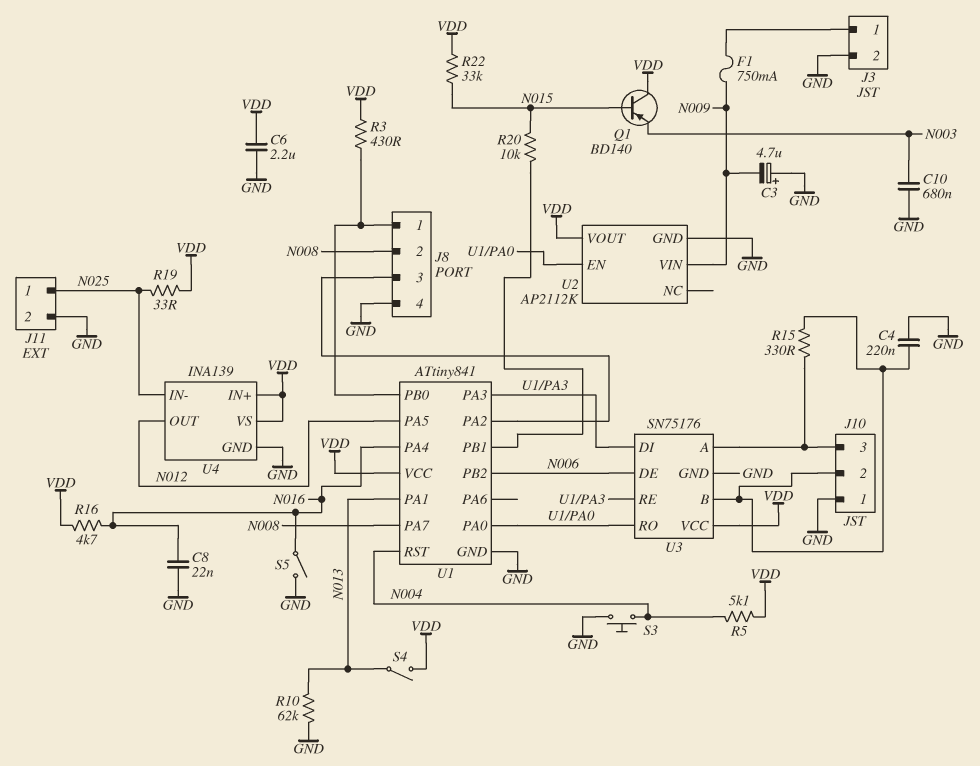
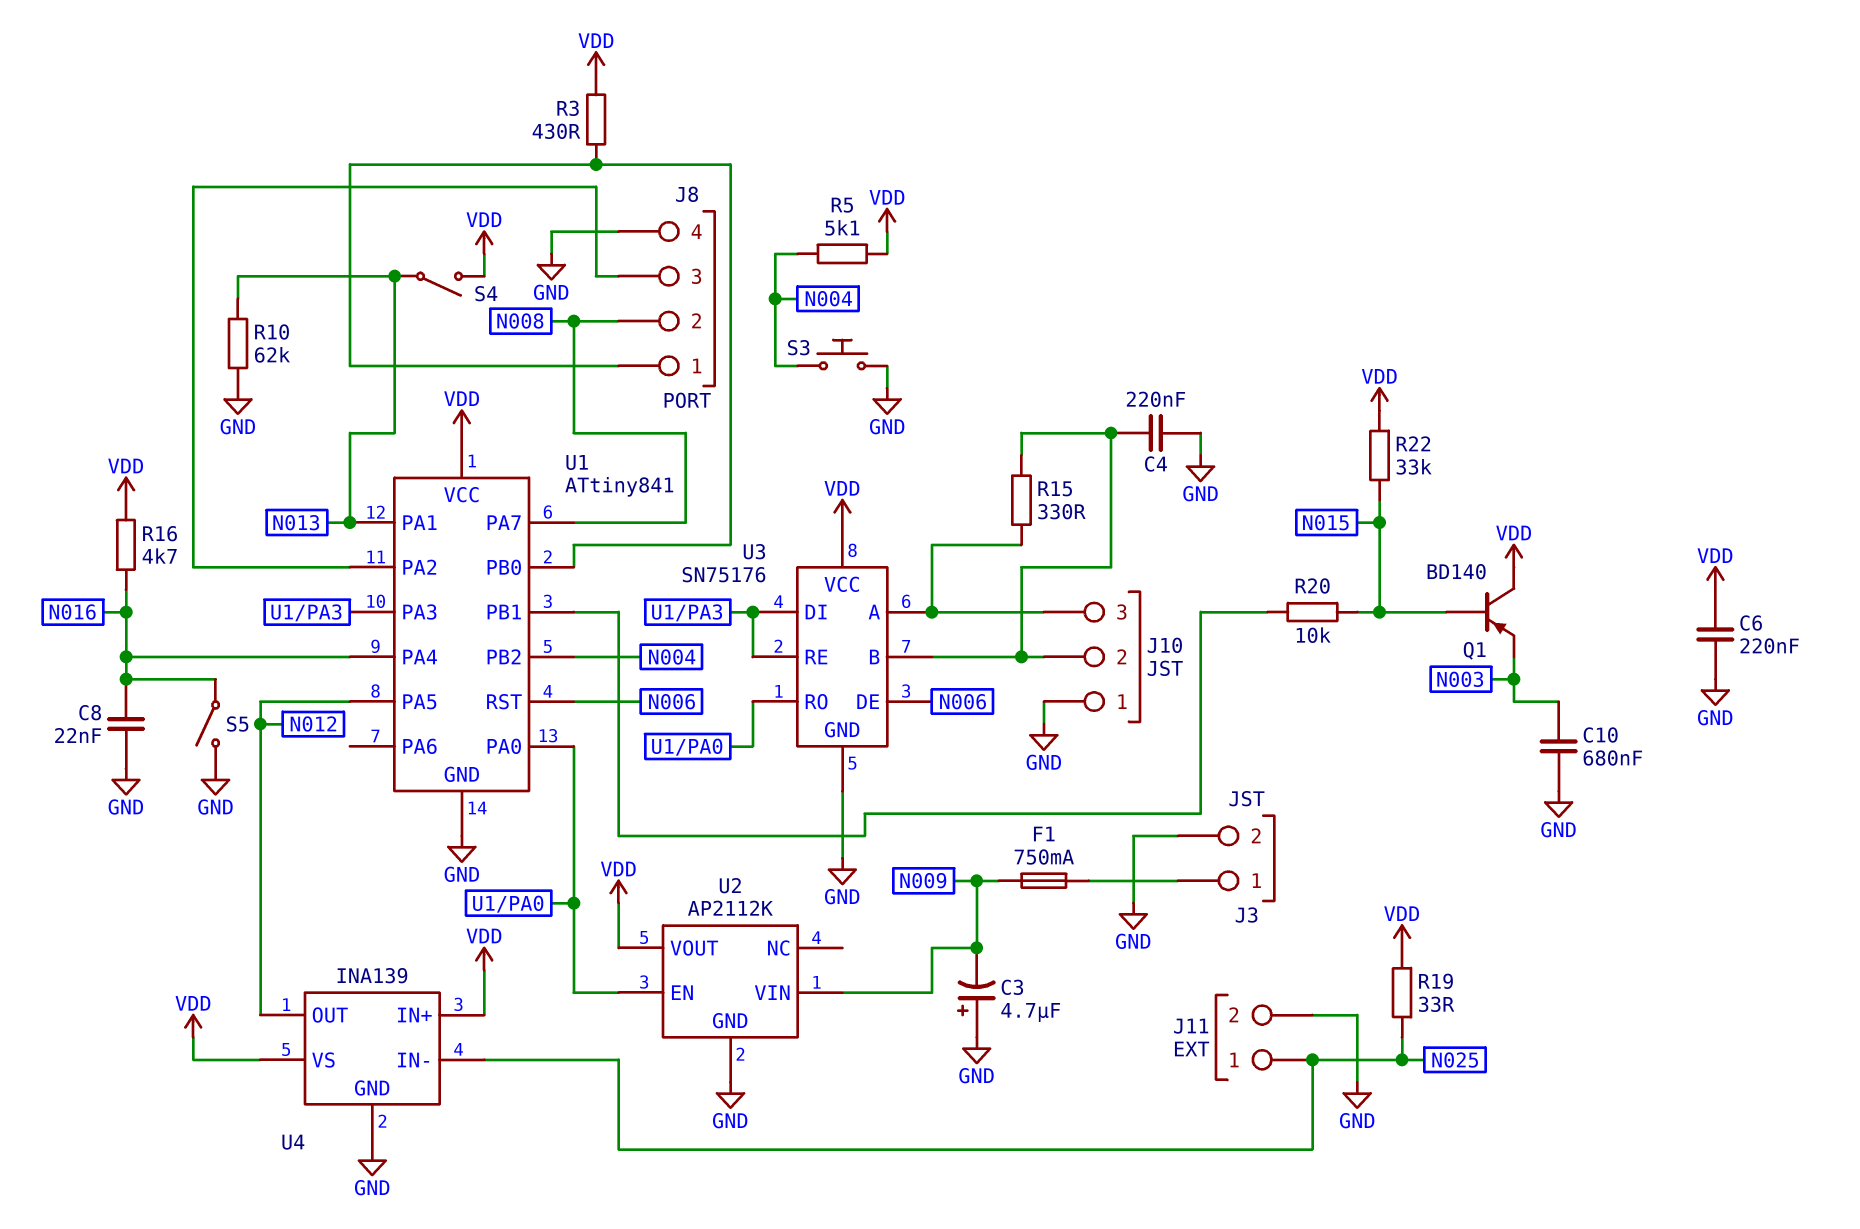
C6: 2.2uF (GND, VDD) -> 220nF (GND, VDD)
U1 pin PB2: N006 -> N004
U1 pin RST: N004 -> N006

